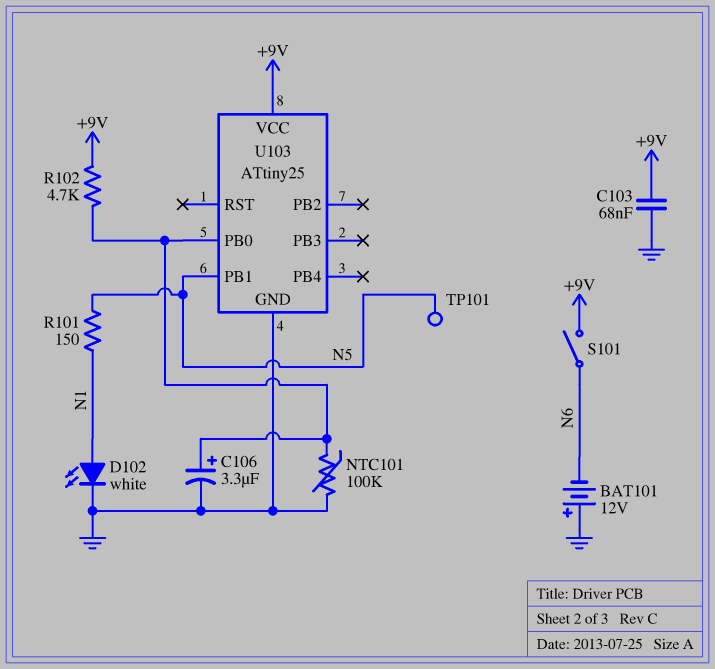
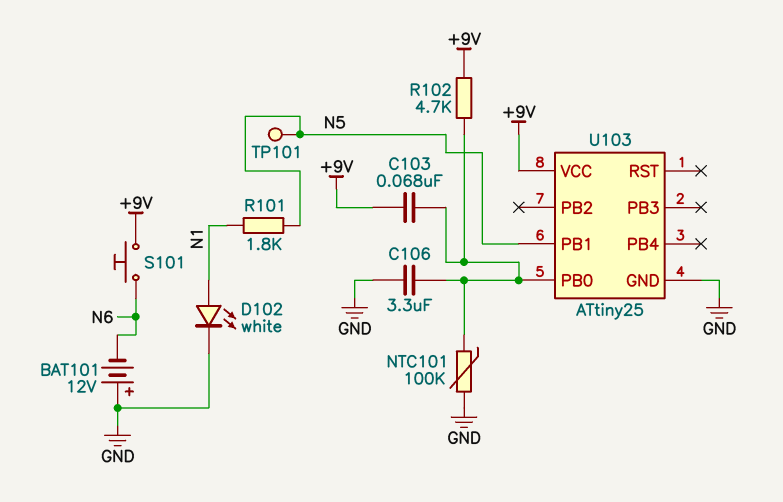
C103: 68nF (+9V, GND) -> 68nF (+9V, U103/PB0)
C106: 3.3uF (plus U103/PB0, minus GND) -> 3.3uF (GND, U103/PB0)
R101: 150 (N1, N5) -> 1.8k (N1, N5)
S101: switch (+9V, N6) -> button (+9V, N6)

